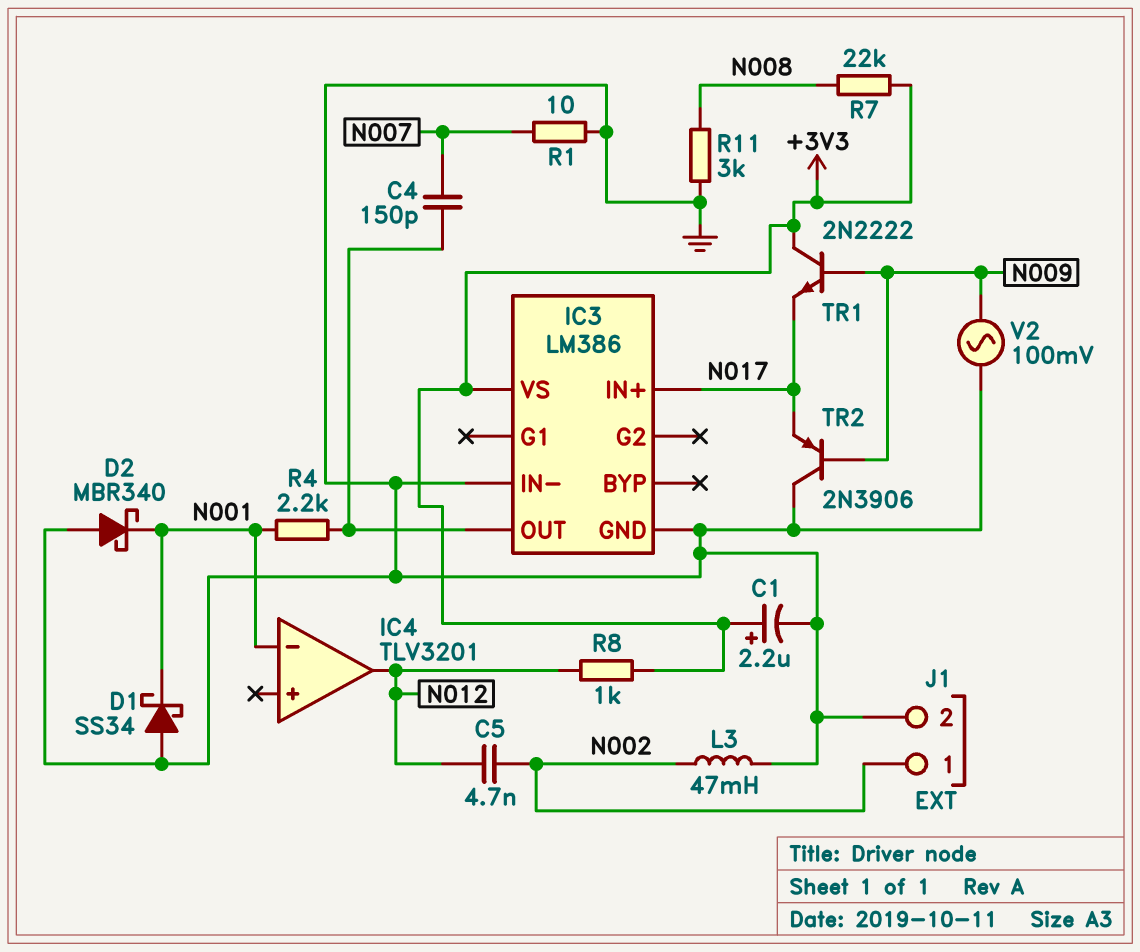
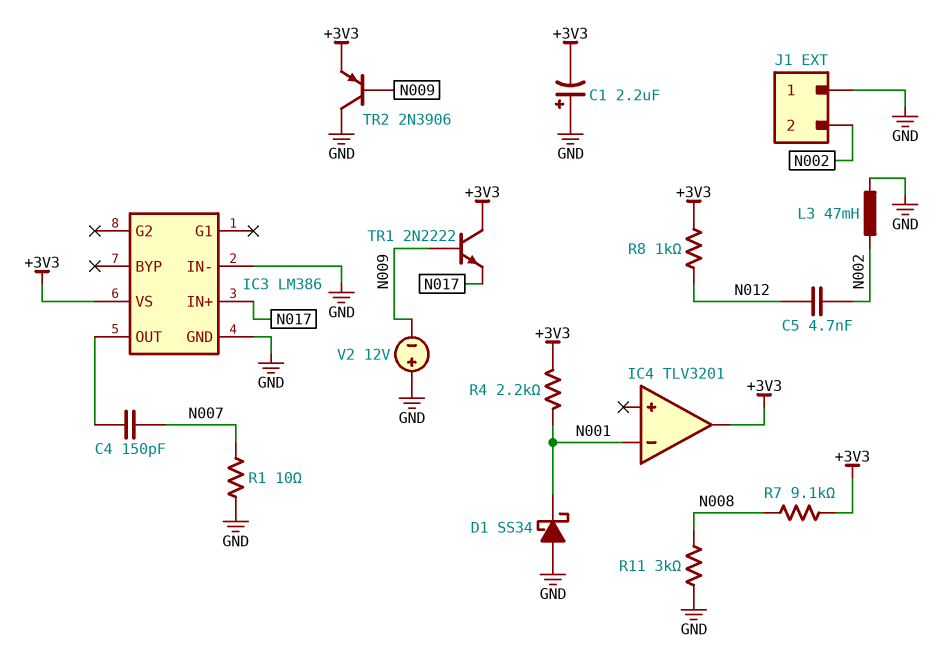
C1: 2.2uF (plus +3V3, minus GND) -> 2.2uF (plus GND, minus +3V3)
D2: schottky MBR340 (A GND, K N001) -> none
IC4 pin out: N012 -> +3V3
J1 pin 1: N002 -> GND
J1 pin 2: GND -> N002
R4: 2.2k (IC3/OUT, N001) -> 2.2k (+3V3, N001)
R7: 22k (+3V3, N008) -> 9.1k (+3V3, N008)
TR2: PNP 2N3906 (B N009, C GND, E N017) -> PNP 2N3906 (B N009, C GND, E +3V3)
V2: AC 100mV (GND, N009) -> 12V (plus GND, minus N009)

